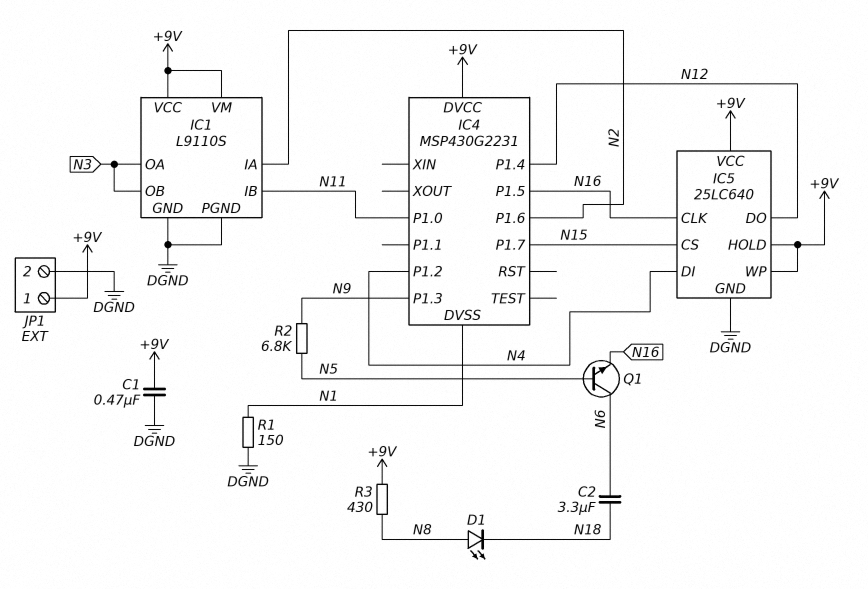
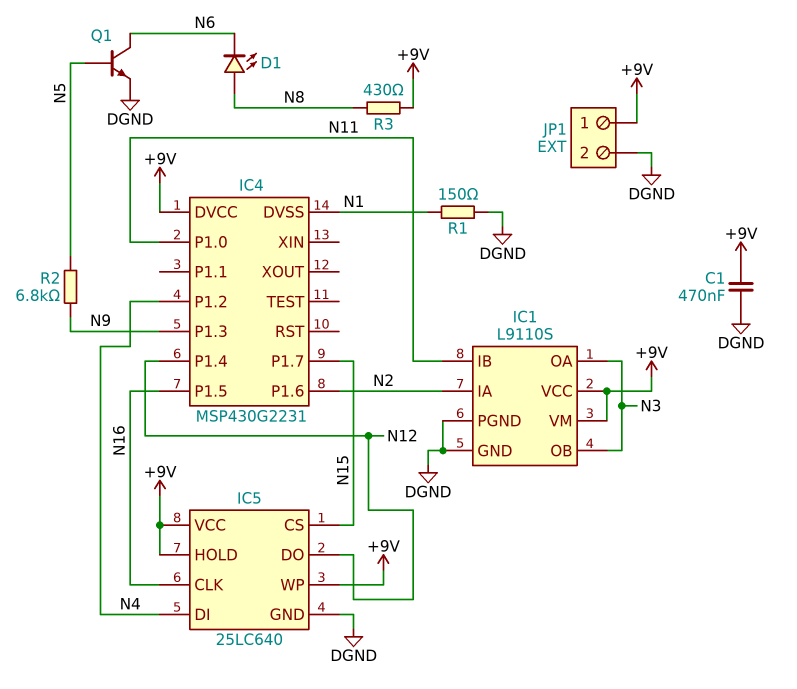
C2: 3.3uF (N6, N18) -> none
D1: LED (A N8, K N18) -> LED (A N8, K N6)
Q1: NPN (B N5, C N6, E N16) -> NPN (B N5, C N6, E DGND)

